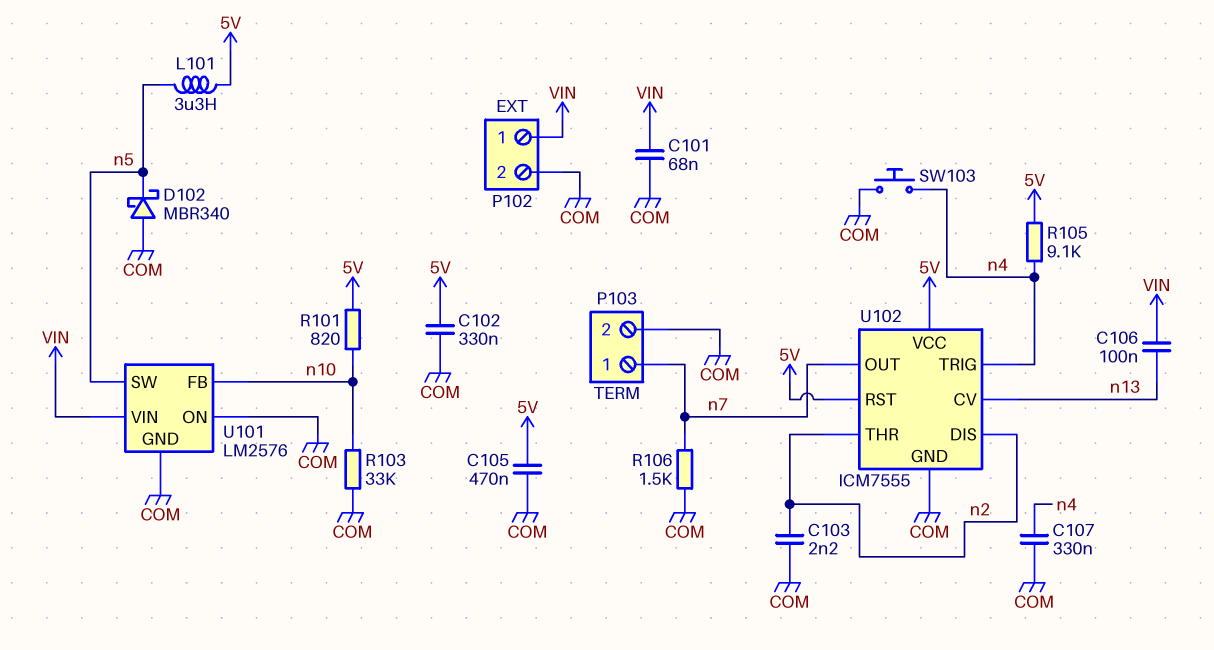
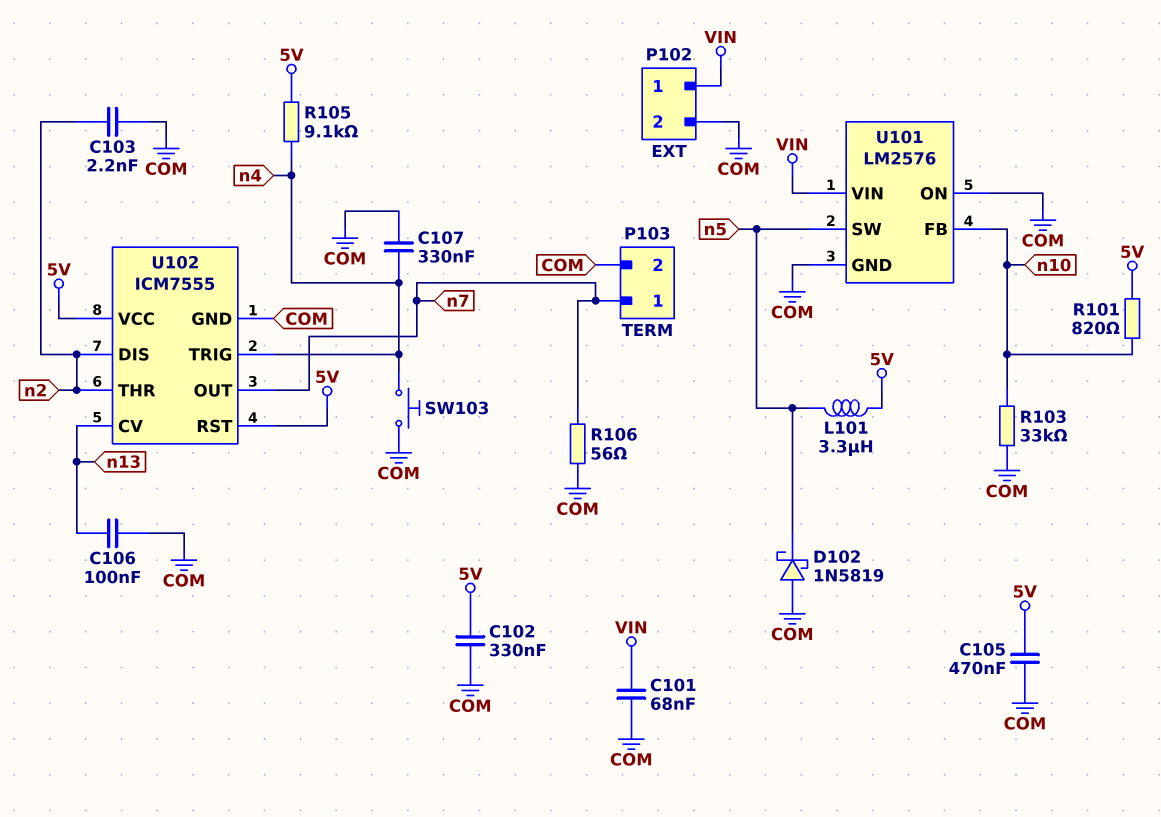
C106: 100nF (VIN, n13) -> 100nF (COM, n13)
D102: schottky MBR340 (A COM, K n5) -> schottky 1N5819 (A COM, K n5)
R106: 1.5k (COM, n7) -> 56 (COM, n7)

